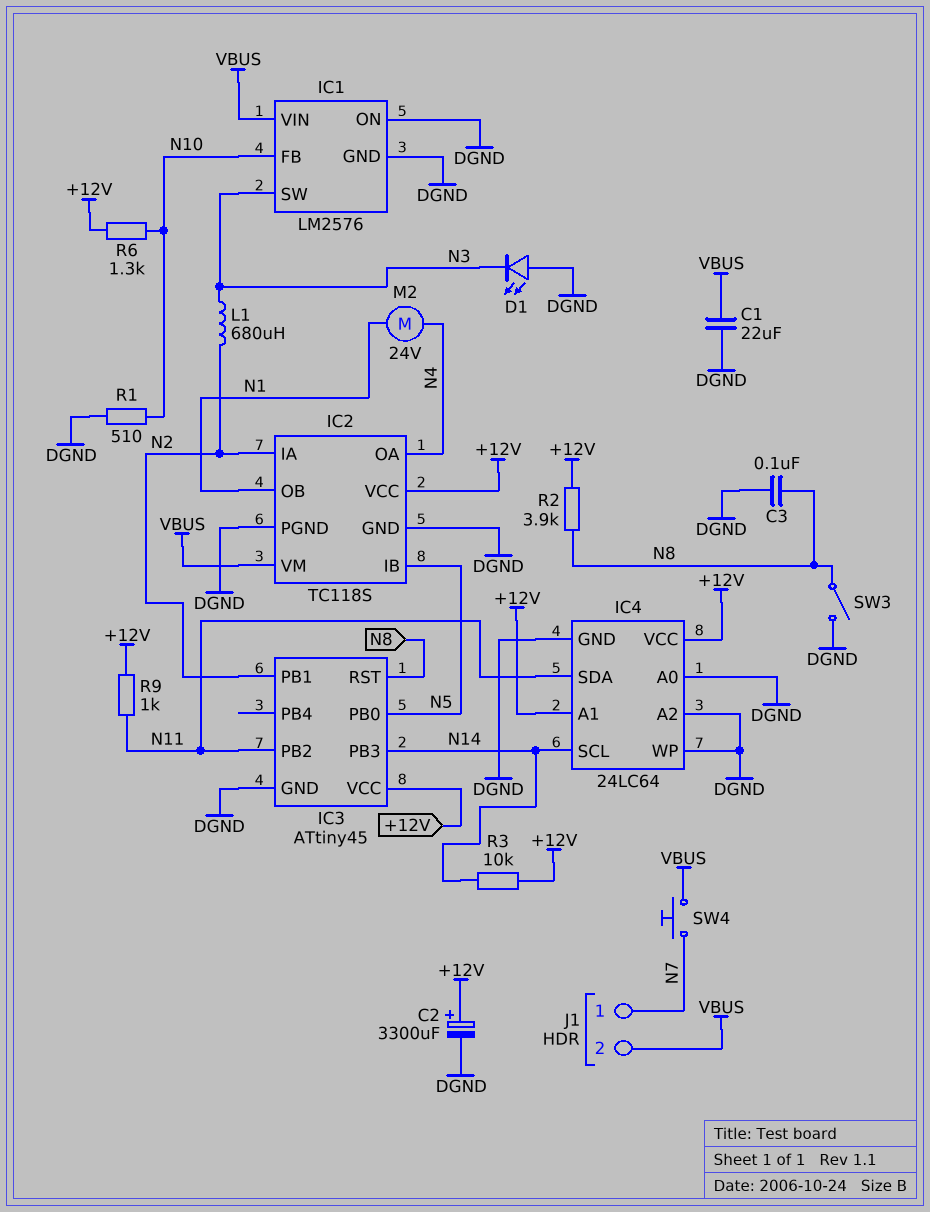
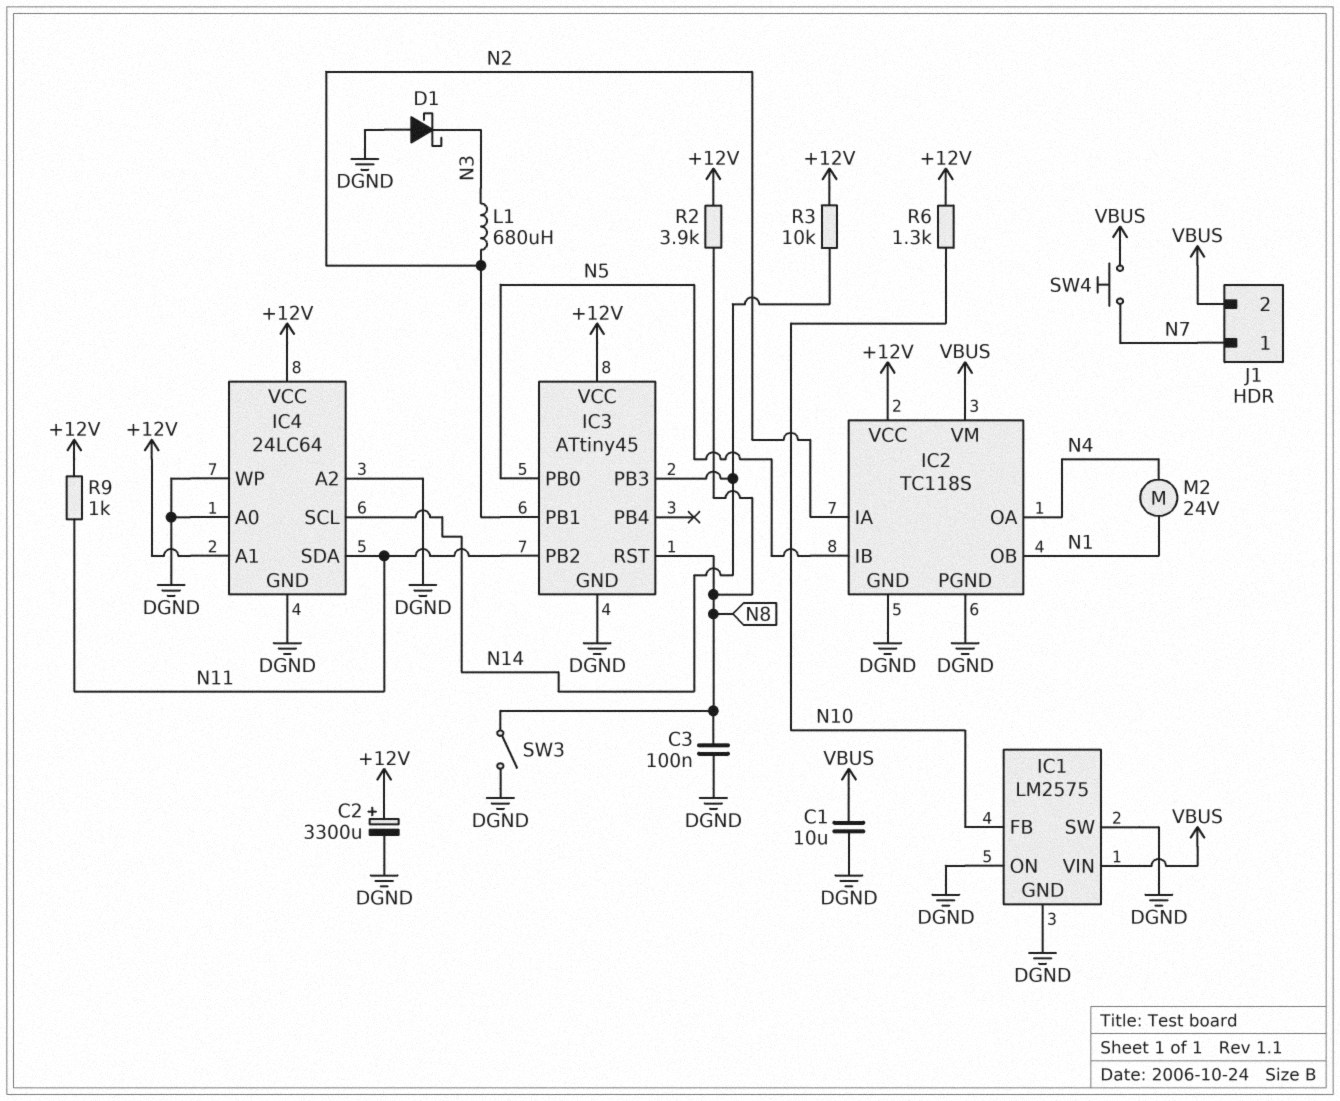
C1: 22uF (DGND, VBUS) -> 10uF (DGND, VBUS)
D1: LED (A DGND, K N3) -> schottky (A DGND, K N3)
IC1: LM2576 -> LM2575
IC1 pin SW: N3 -> DGND
R1: 510 (DGND, N10) -> none

